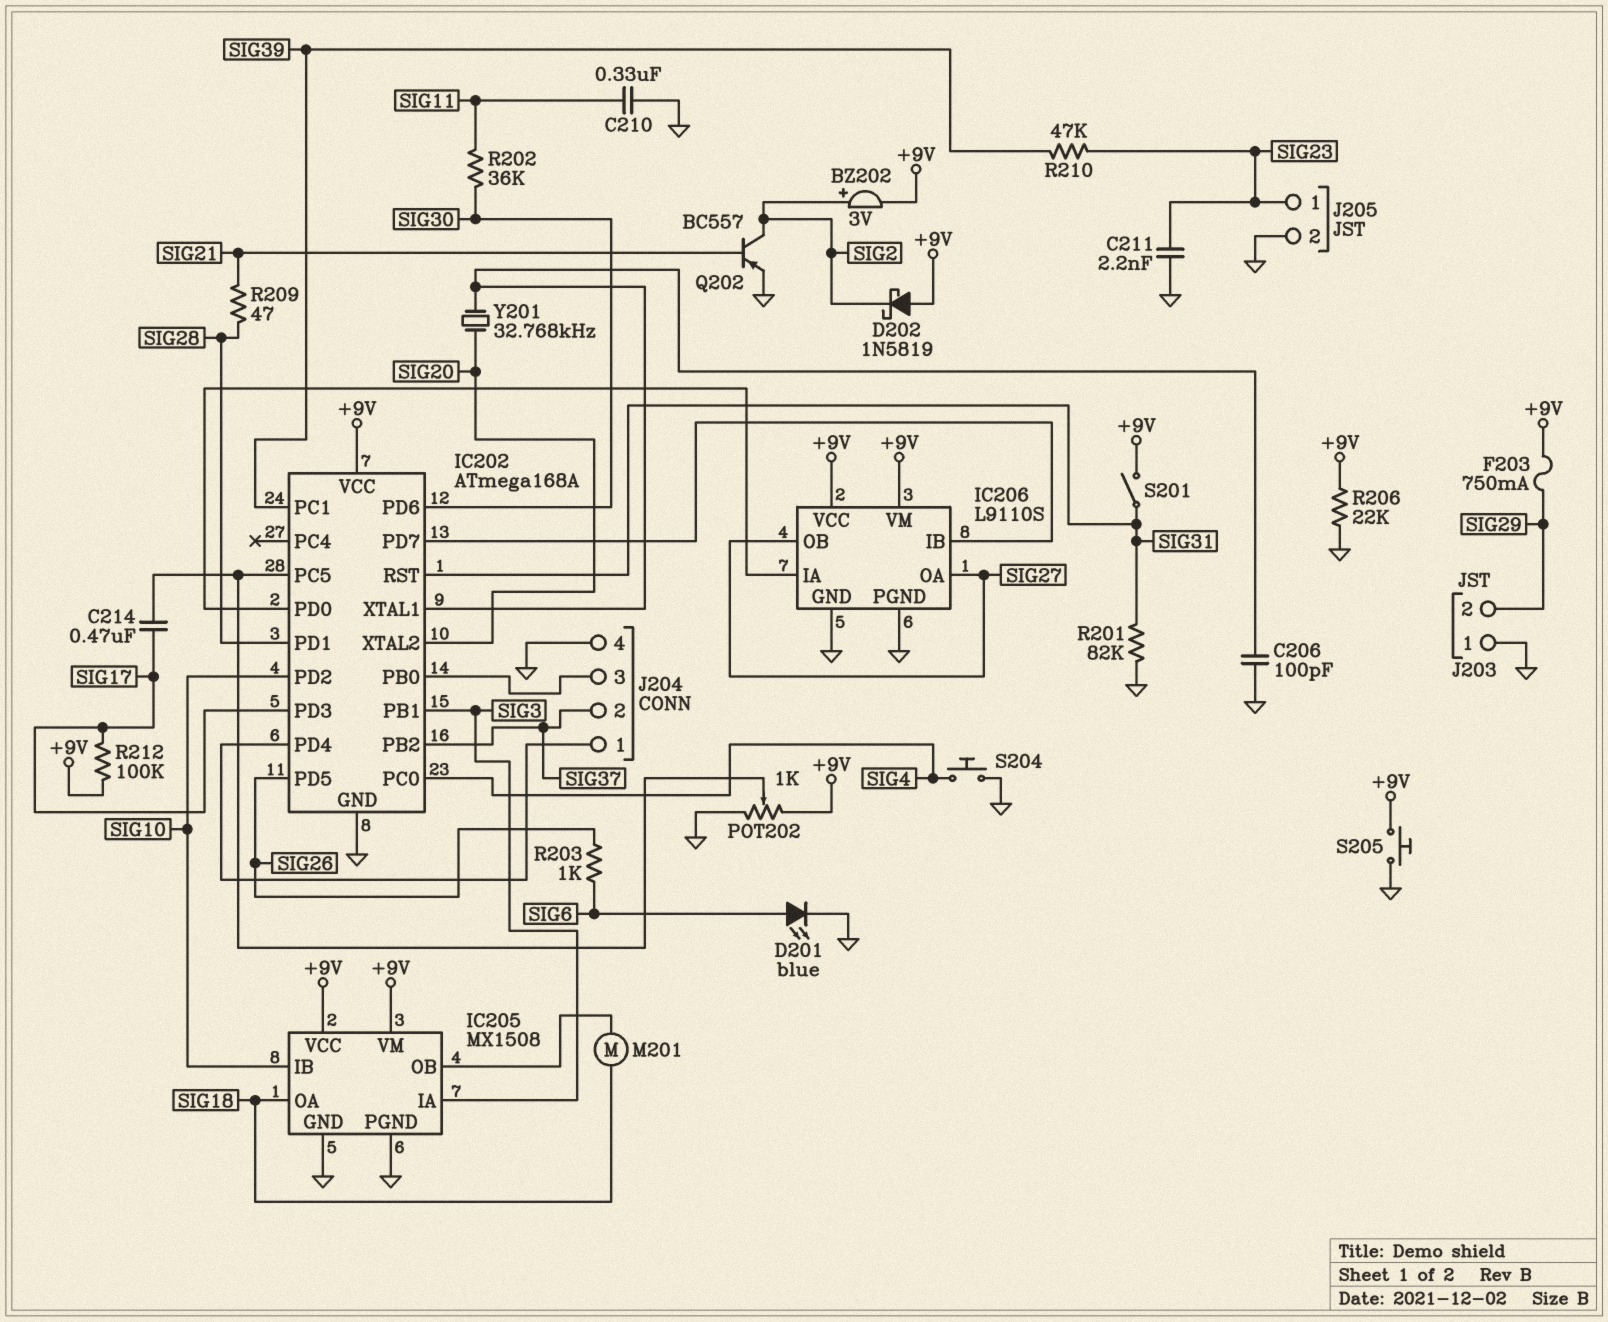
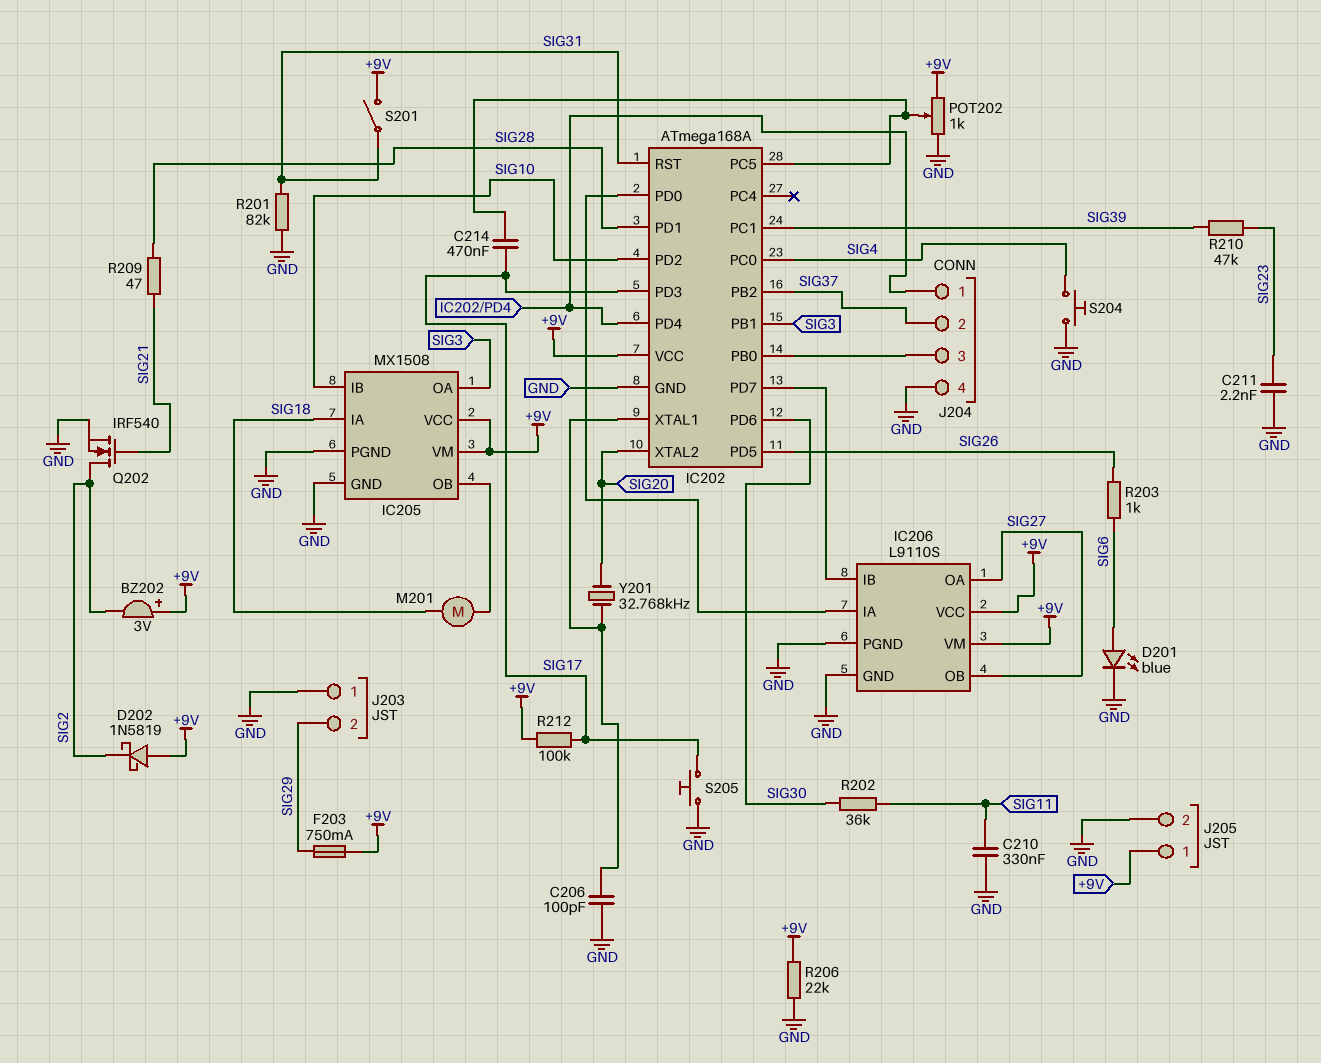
BZ202: buzzer 3V (plus SIG2, minus +9V) -> buzzer 3V (plus +9V, minus SIG2)
IC205 pin IA: SIG3 -> SIG18
IC205 pin OA: SIG18 -> SIG3
J205 pin 1: SIG23 -> +9V
Q202: PNP BC557 (B SIG21, C SIG2, E GND) -> NMOS IRF540 (G SIG21, D SIG2, S GND)
S205: button (+9V, GND) -> button (GND, SIG17)

